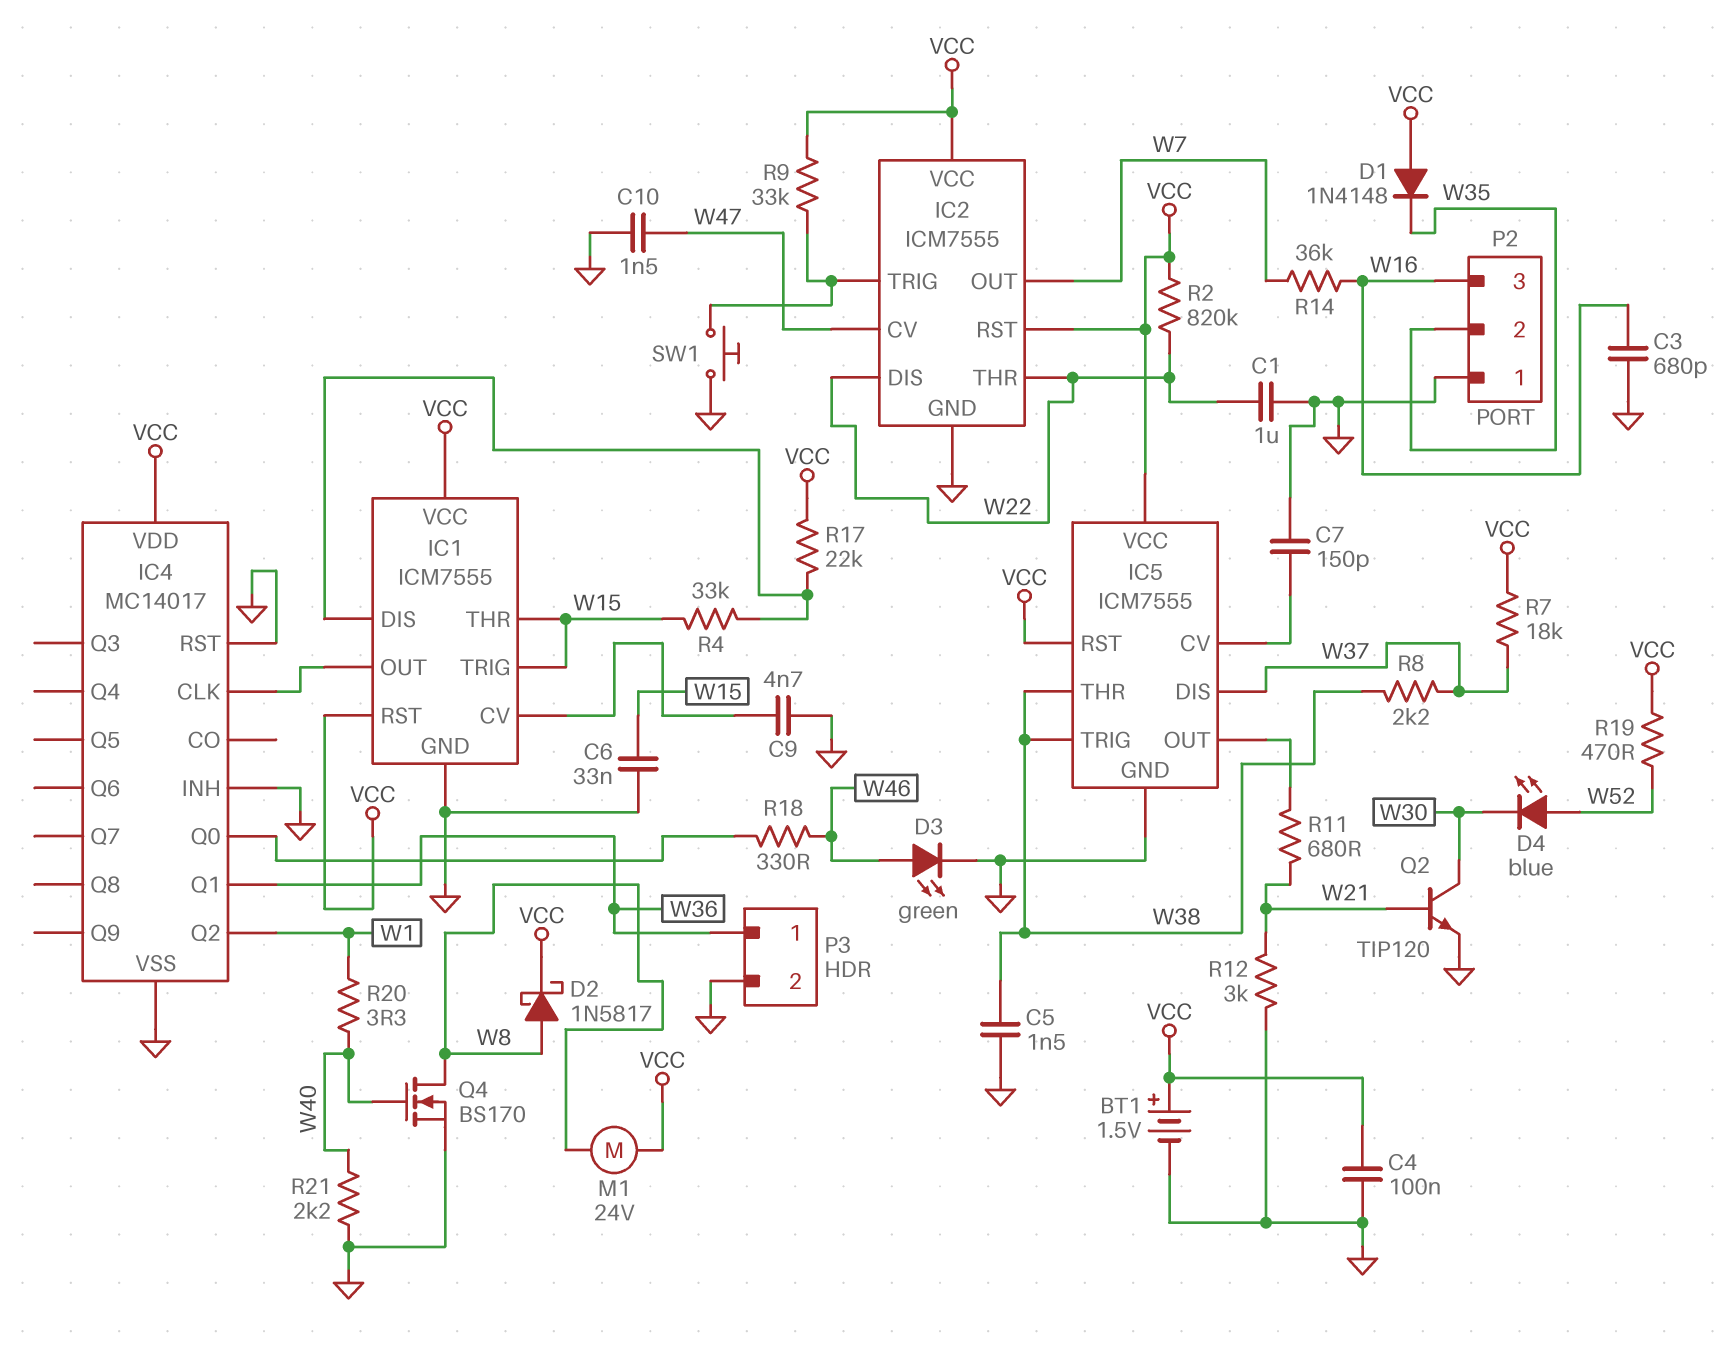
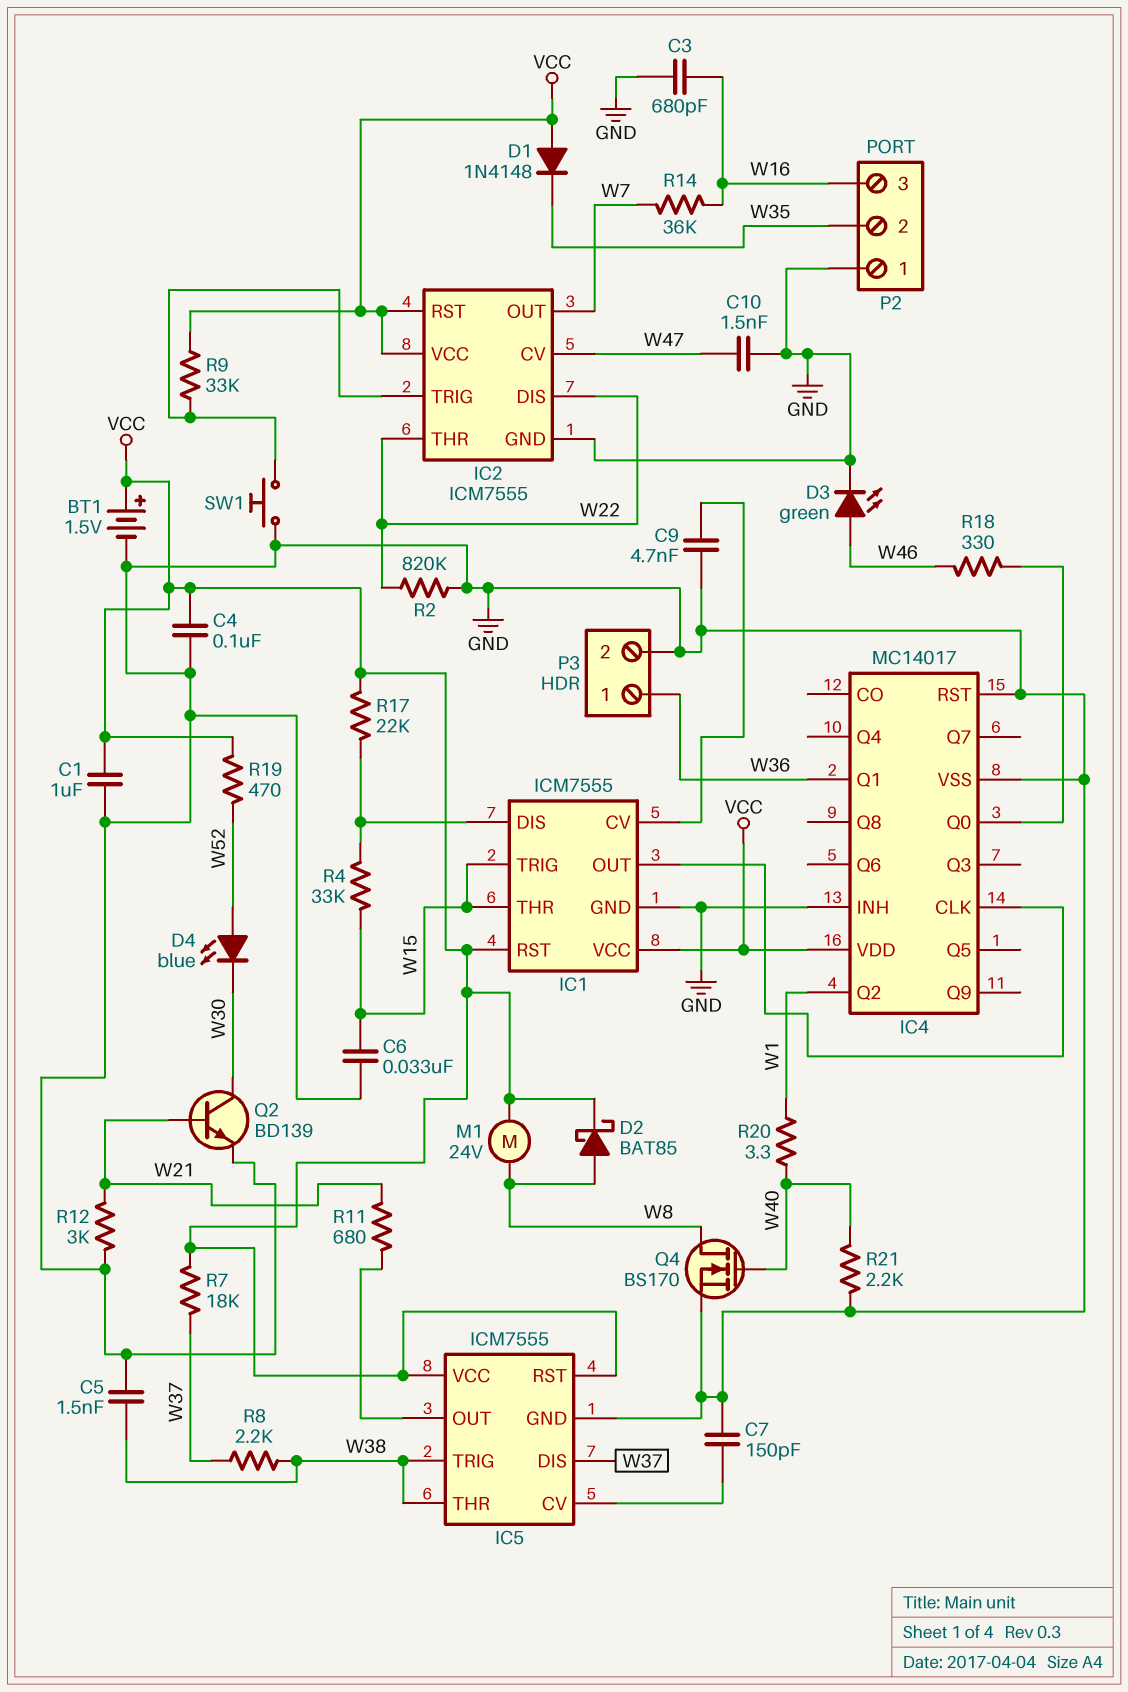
C1: 1uF (GND, W22) -> 1uF (GND, VCC)
D2: schottky 1N5817 (A W8, K VCC) -> schottky BAT85 (A W8, K VCC)
Q2: NPN TIP120 (B W21, C W30, E GND) -> NPN BD139 (B W21, C W30, E GND)
R2: 820k (VCC, W22) -> 820k (GND, W22)

